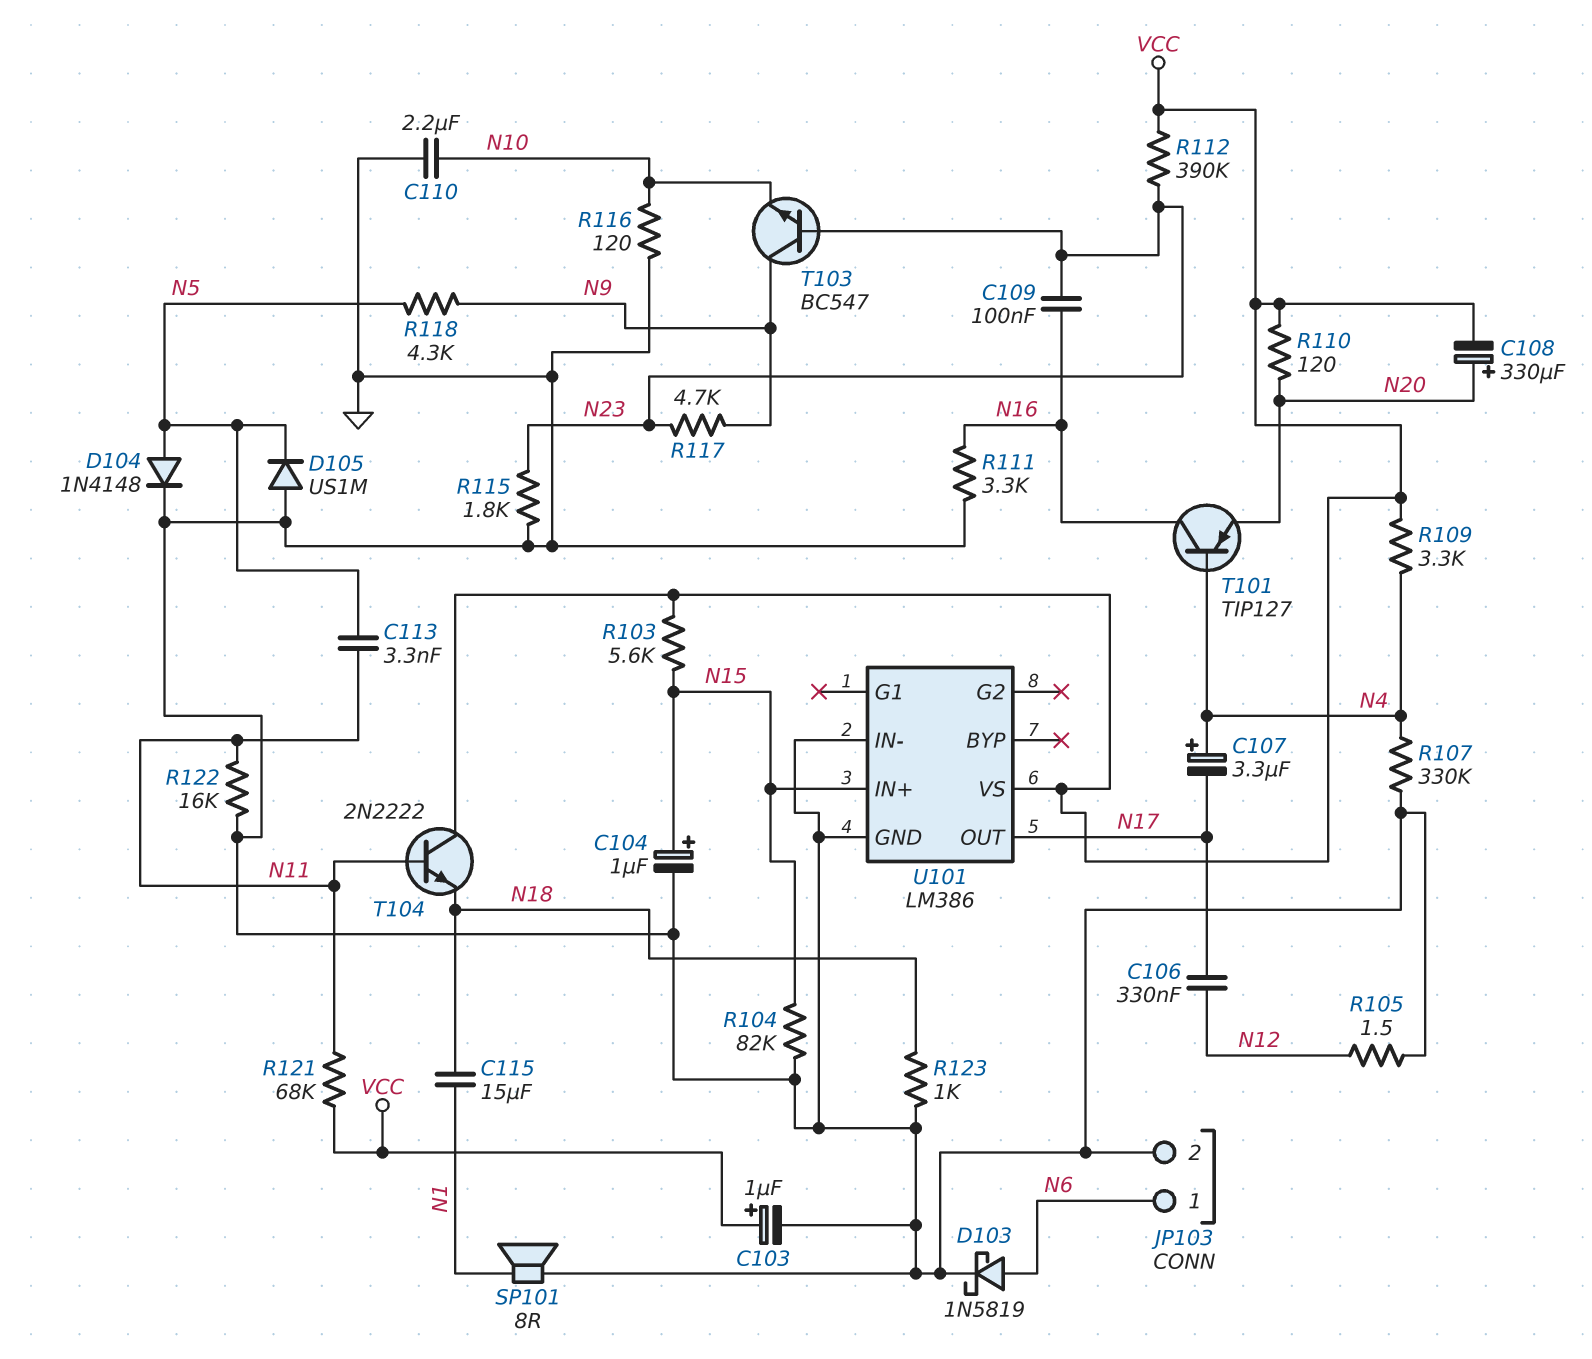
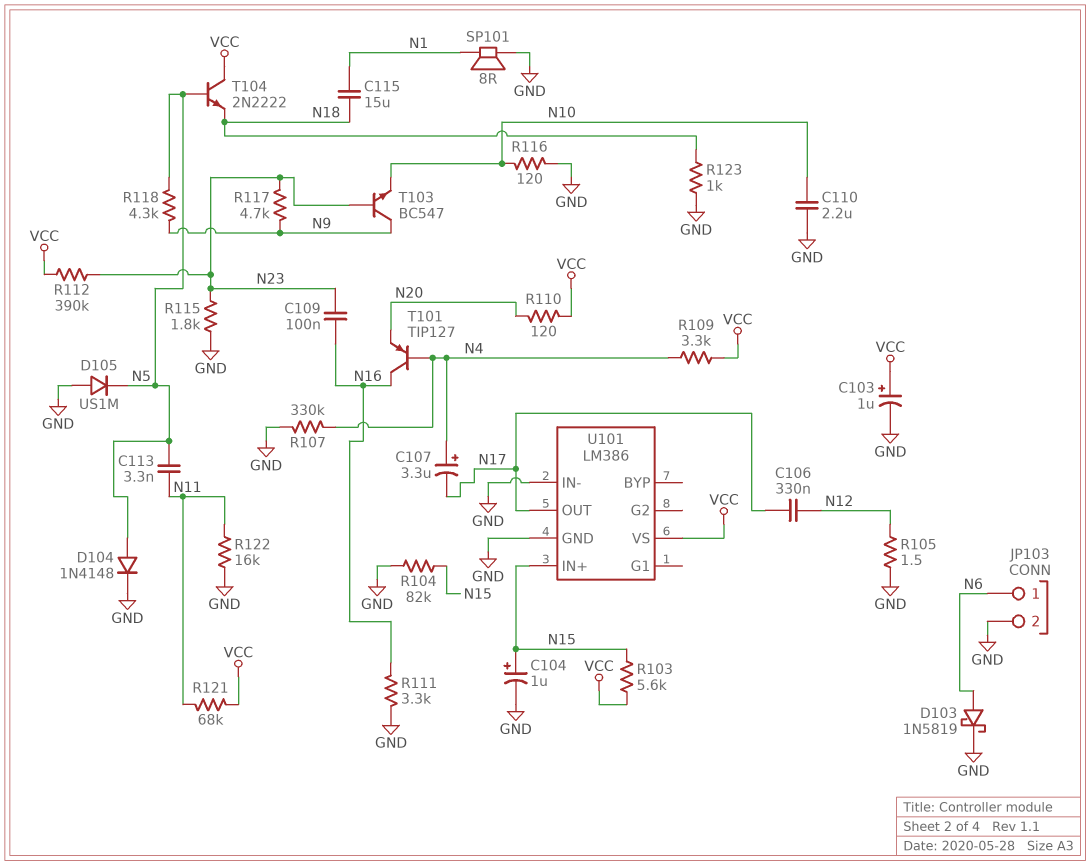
C108: 330uF (plus N20, minus VCC) -> none
T104: NPN 2N2222 (B N11, C VCC, E N18) -> NPN 2N2222 (B N5, C VCC, E N18)

